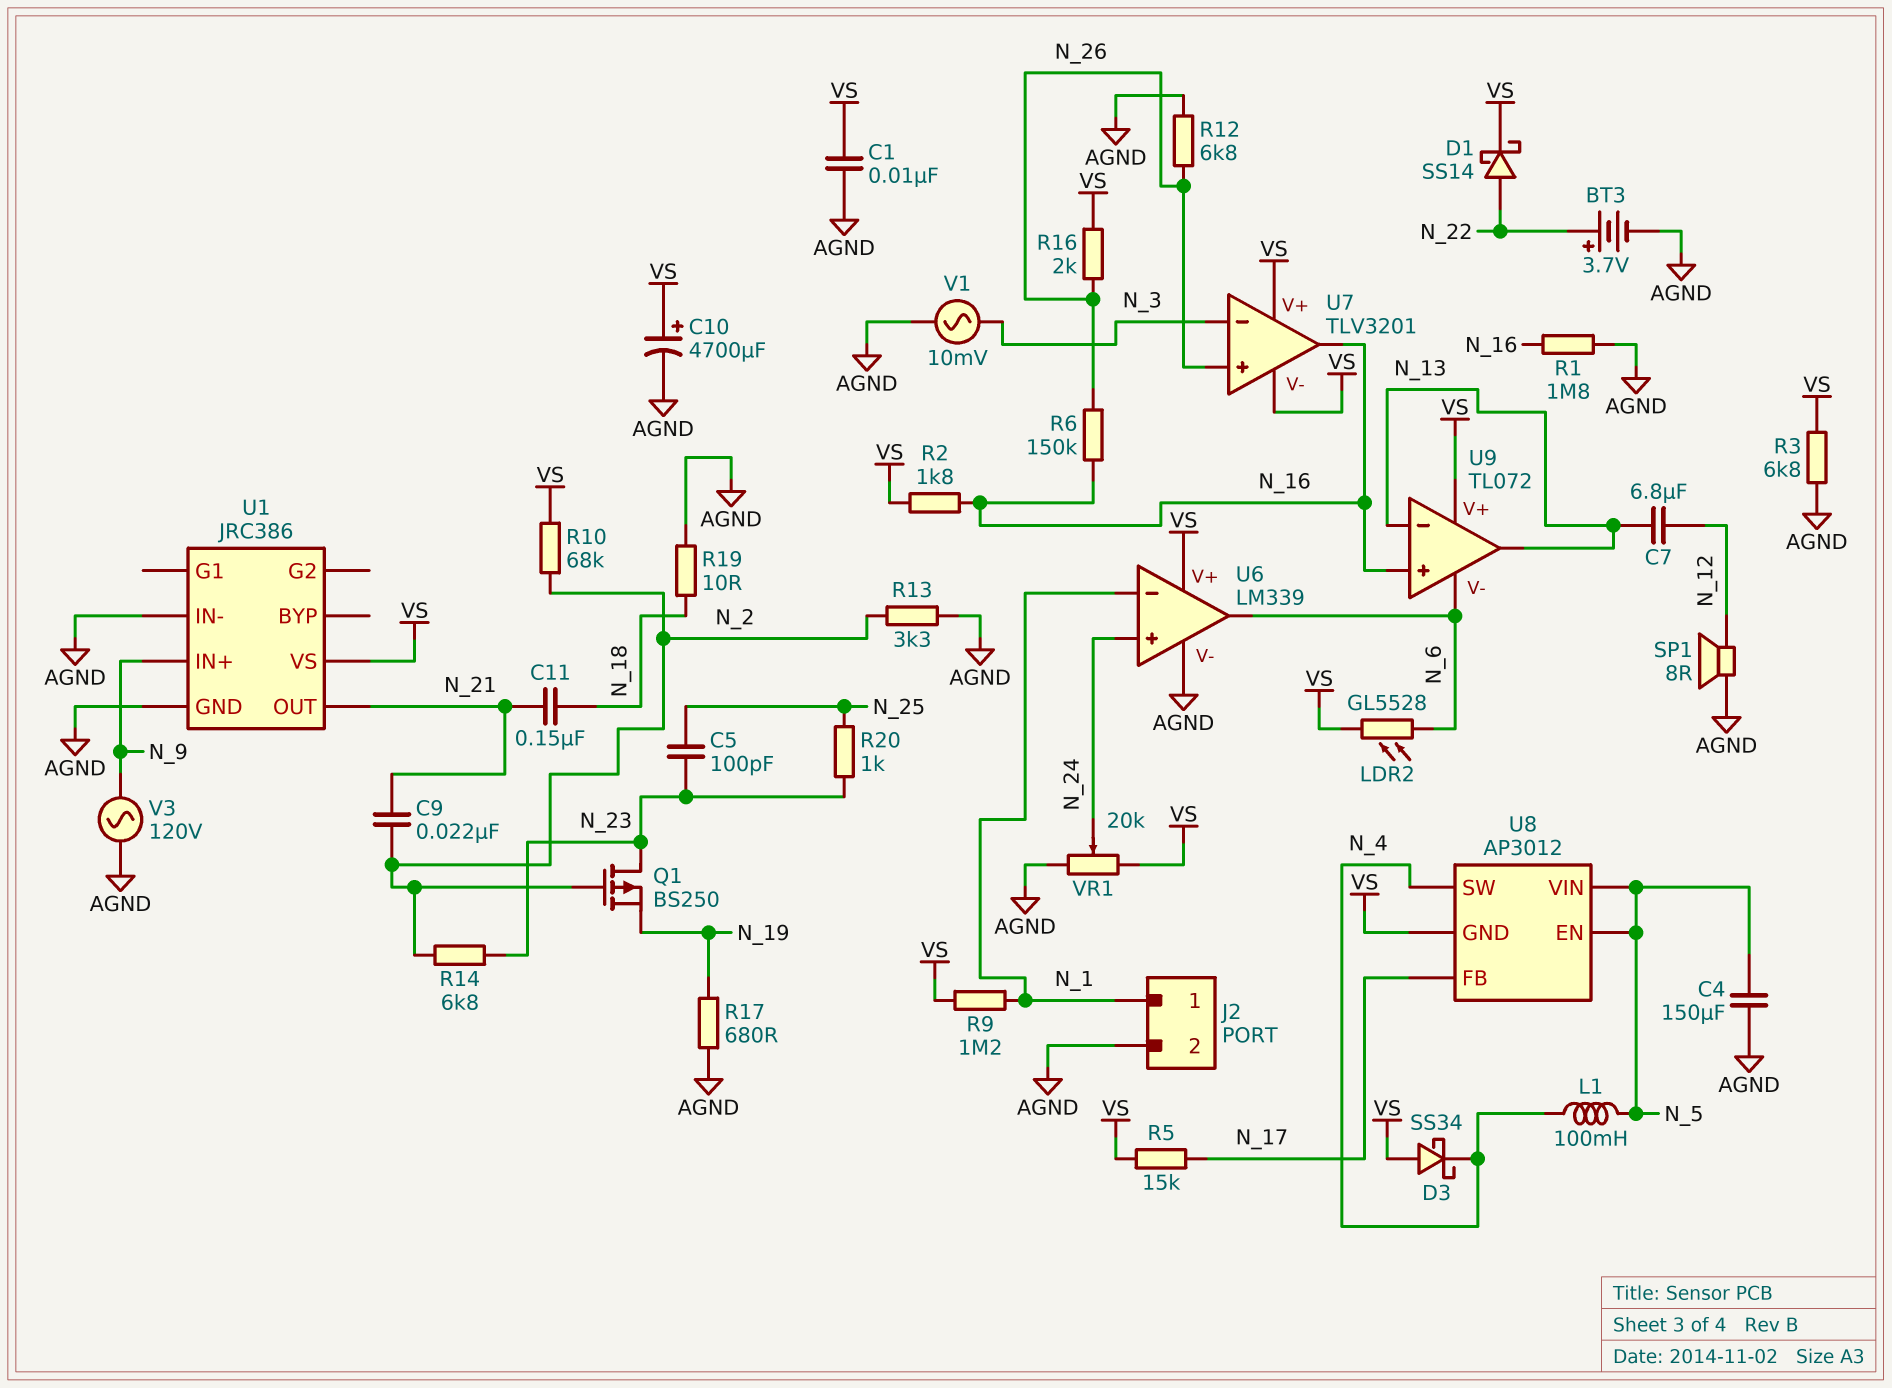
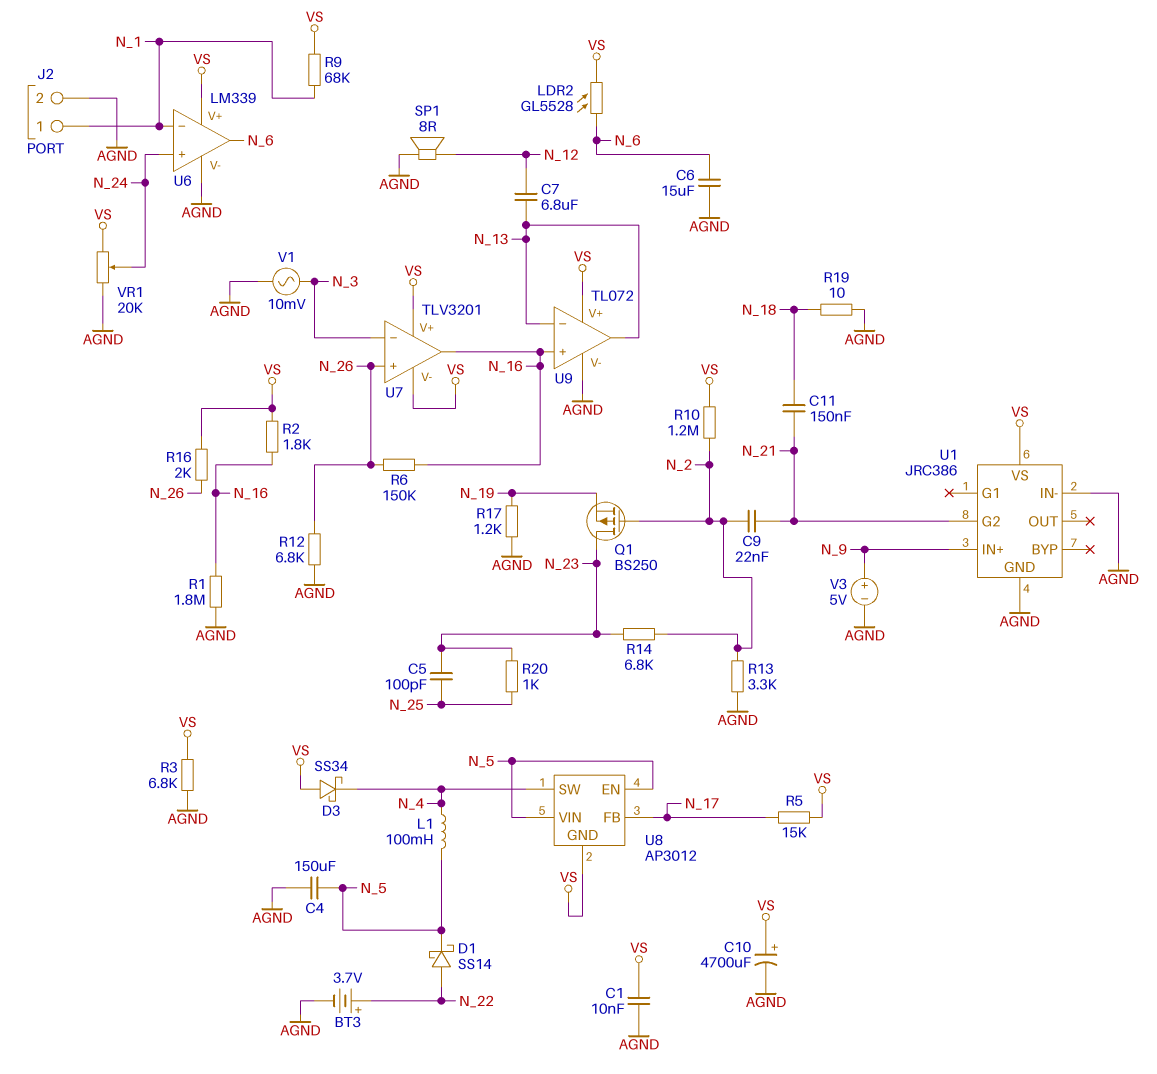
C6: none -> 15uF (AGND, N_6)
D1: schottky SS14 (A N_22, K VS) -> schottky SS14 (A N_22, K N_5)
R9: 1.2M (N_1, VS) -> 68k (N_1, VS)
R10: 68k (N_2, VS) -> 1.2M (N_2, VS)
R17: 680 (AGND, N_19) -> 1.2k (AGND, N_19)
U1 pin G2: none -> N_21
U1 pin OUT: N_21 -> none
U9 pin V-: N_6 -> AGND
V3: AC 120V (AGND, N_9) -> 5V (plus N_9, minus AGND)

